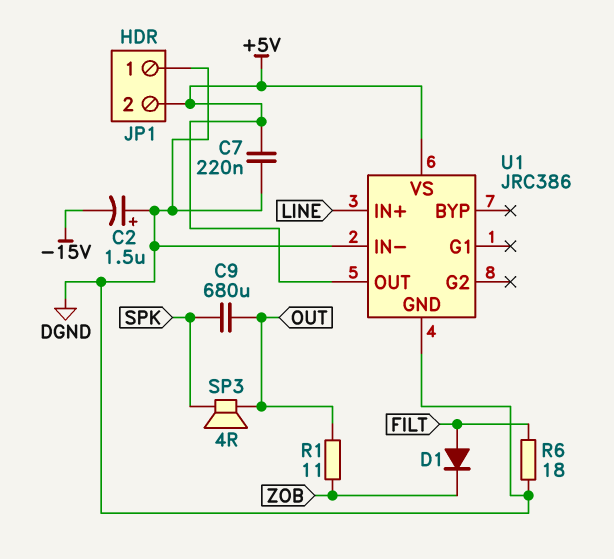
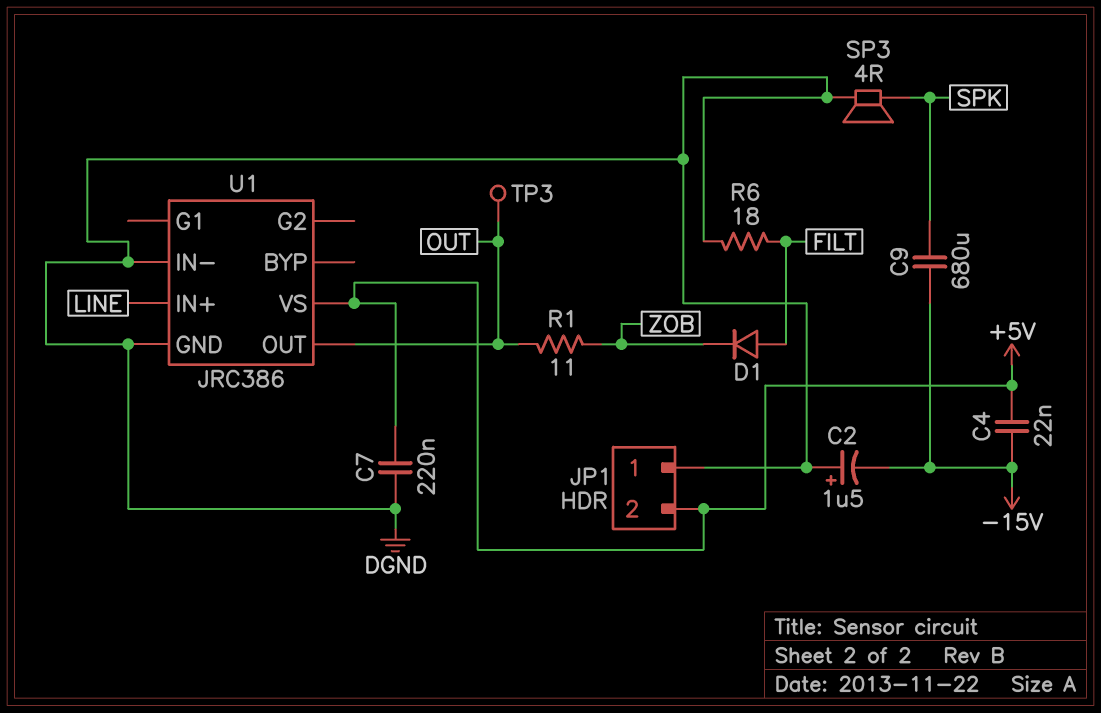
C4: none -> 22nF (+5V, -15V)
C9: 680uF (OUT, SPK) -> 680uF (-15V, SPK)
SP3: speaker 4R (OUT, SPK) -> speaker 4R (DGND, SPK)
TP3: none -> test point (OUT)
U1 pin OUT: +5V -> OUT

